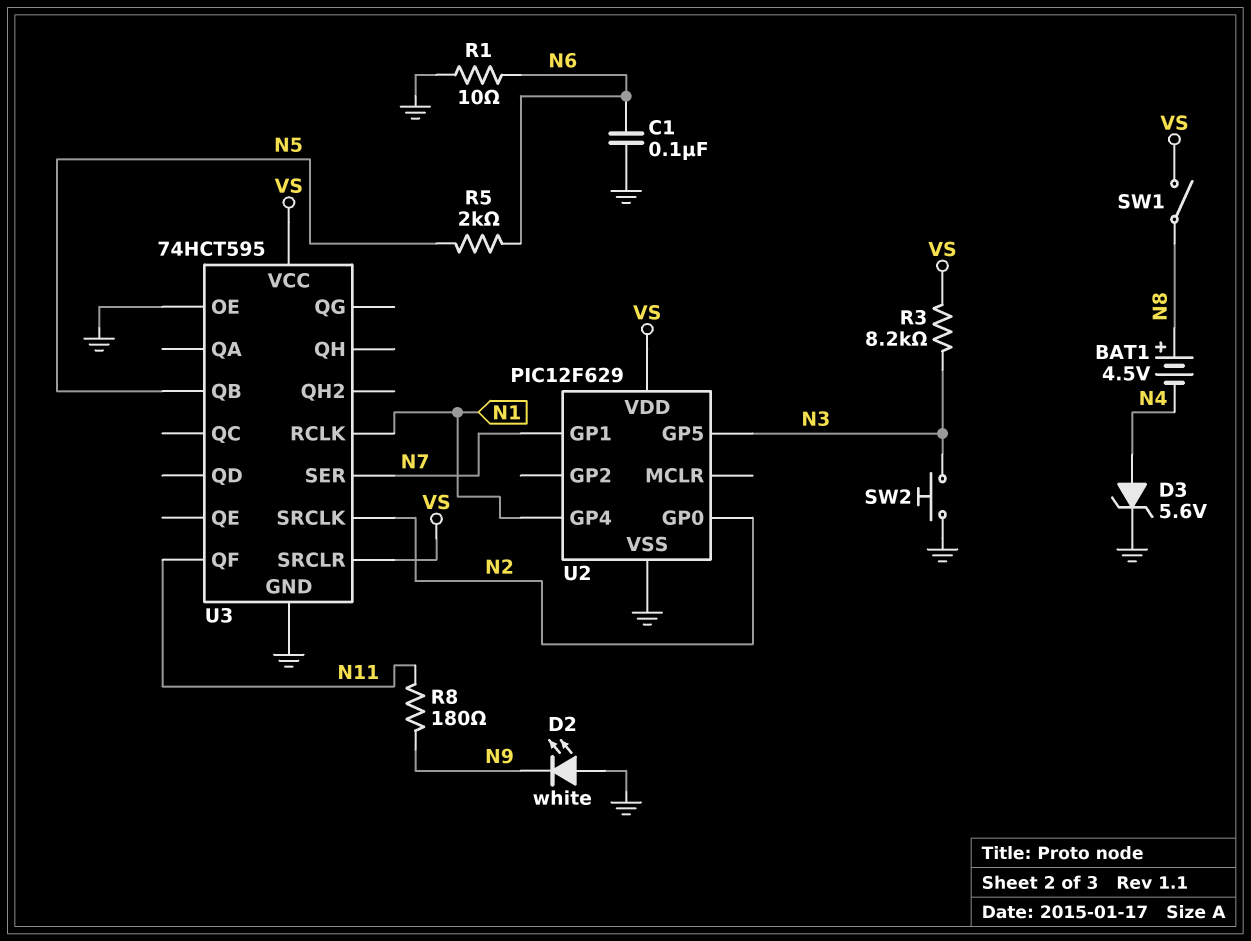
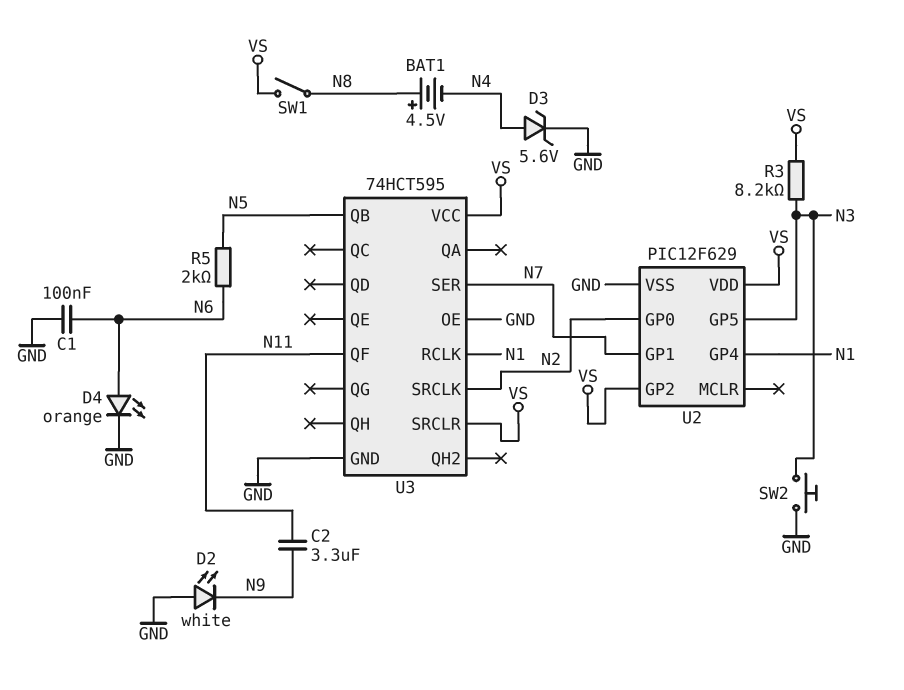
C2: none -> 3.3uF (N9, N11)
D4: none -> LED orange (A N6, K GND)
R1: 10 (GND, N6) -> none
R8: 180 (N9, N11) -> none
U2 pin GP2: none -> VS

